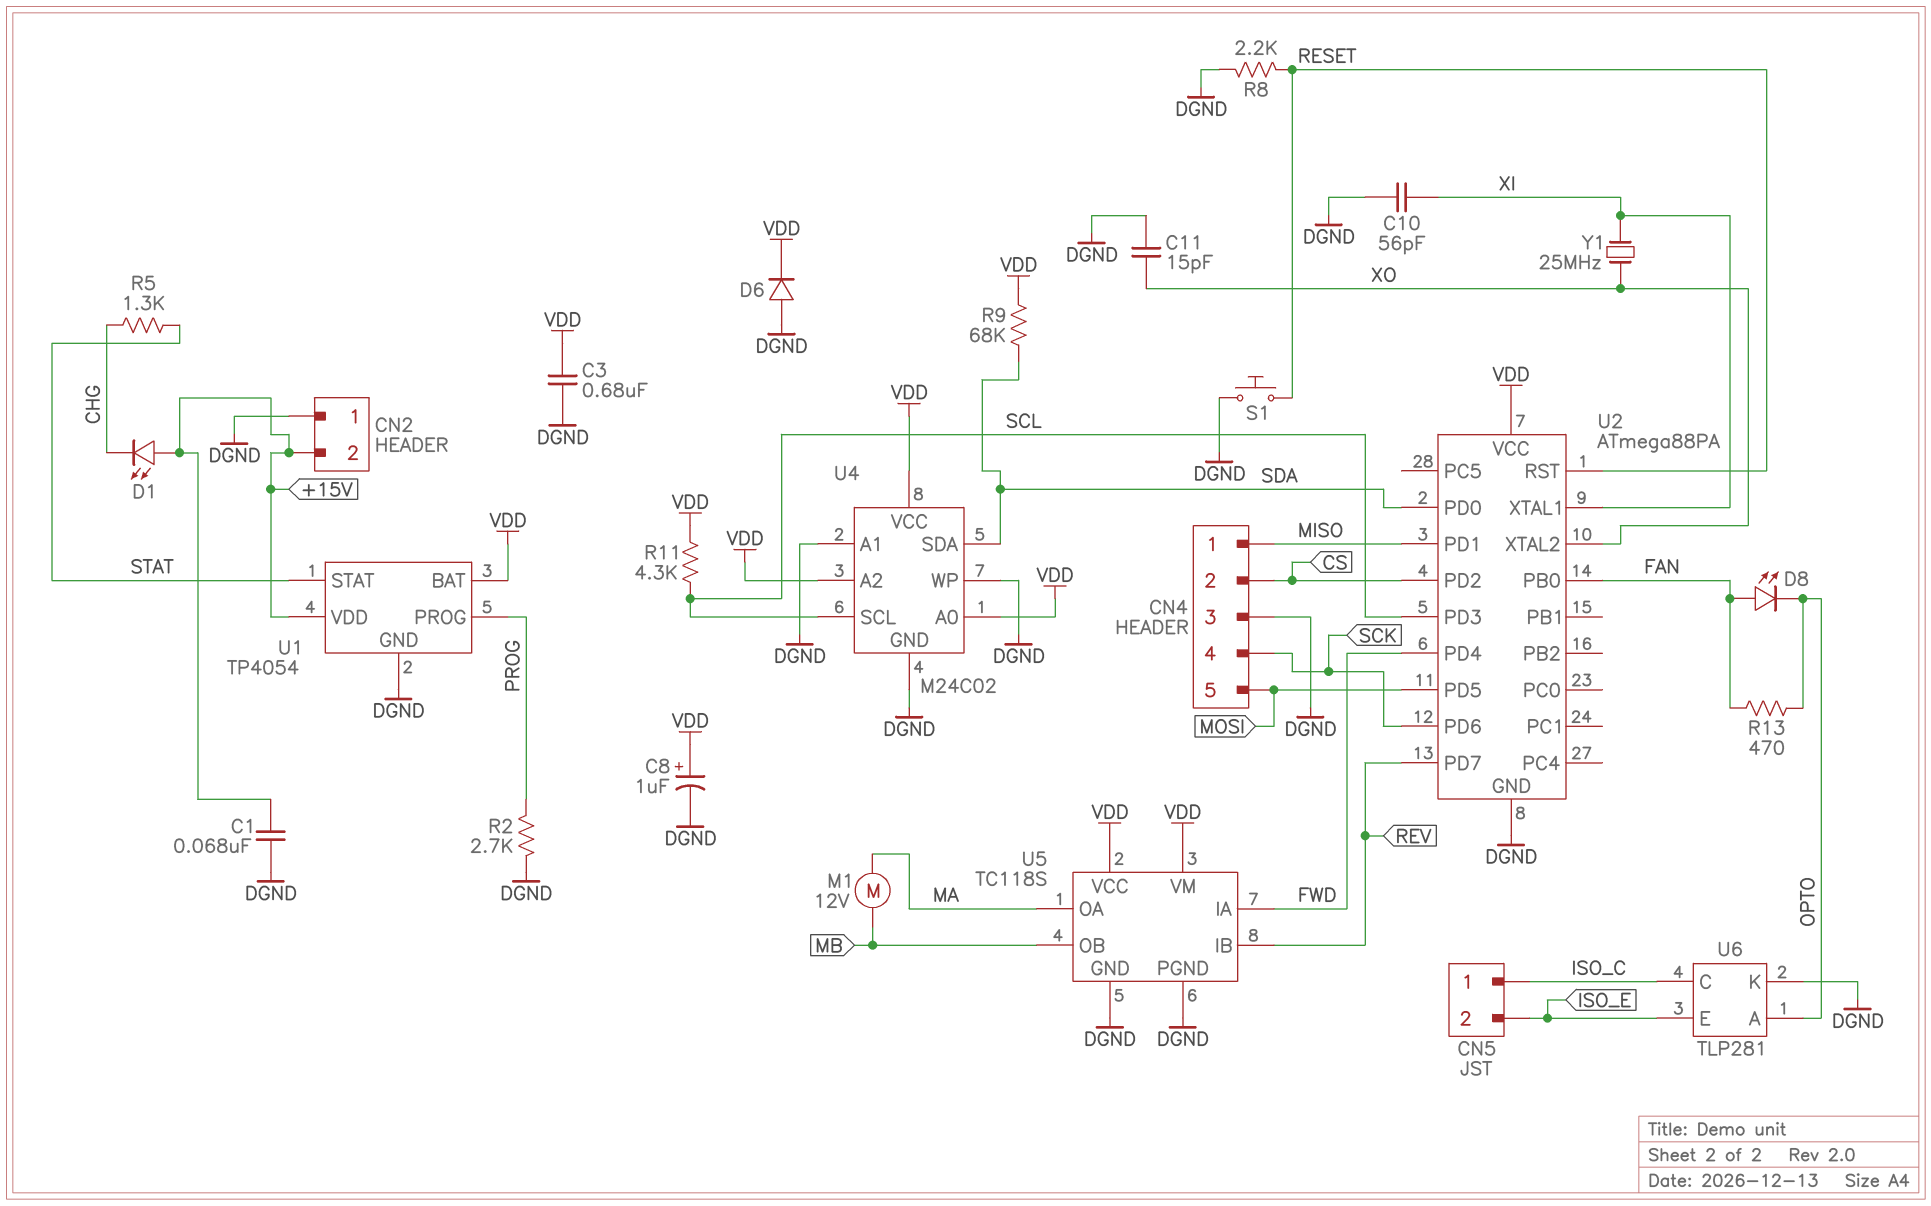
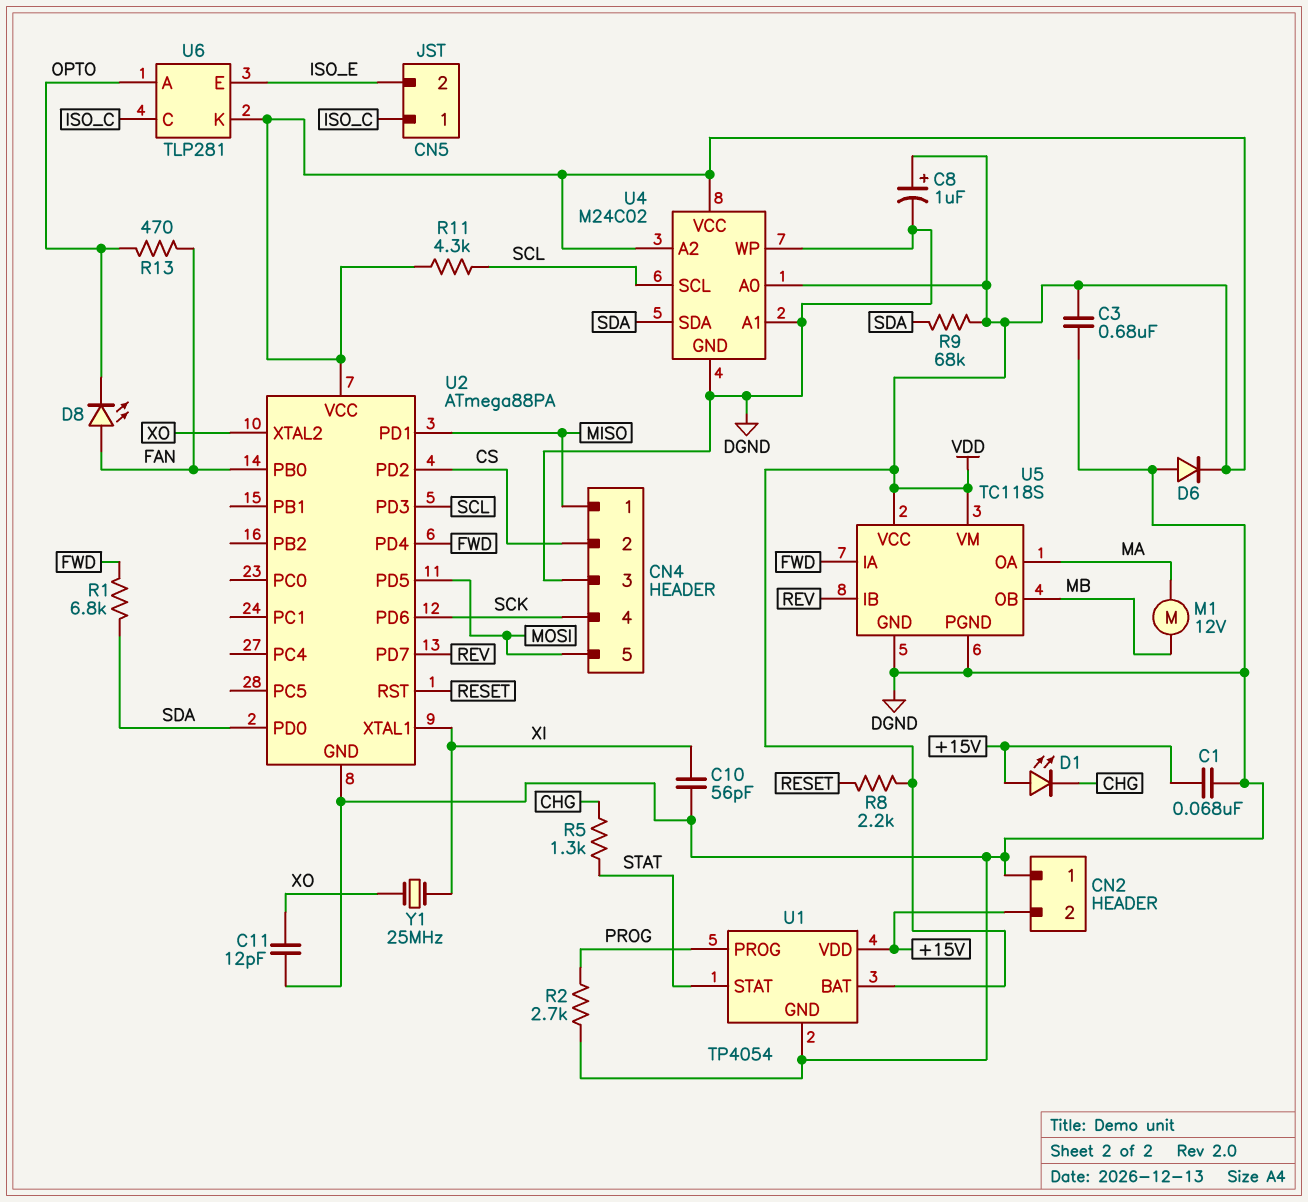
C11: 15pF (DGND, XO) -> 12pF (DGND, XO)
R1: none -> 6.8k (FWD, SDA)
R8: 2.2k (DGND, RESET) -> 2.2k (RESET, VDD)
S1: button (DGND, RESET) -> none
U6 pin K: DGND -> VDD

